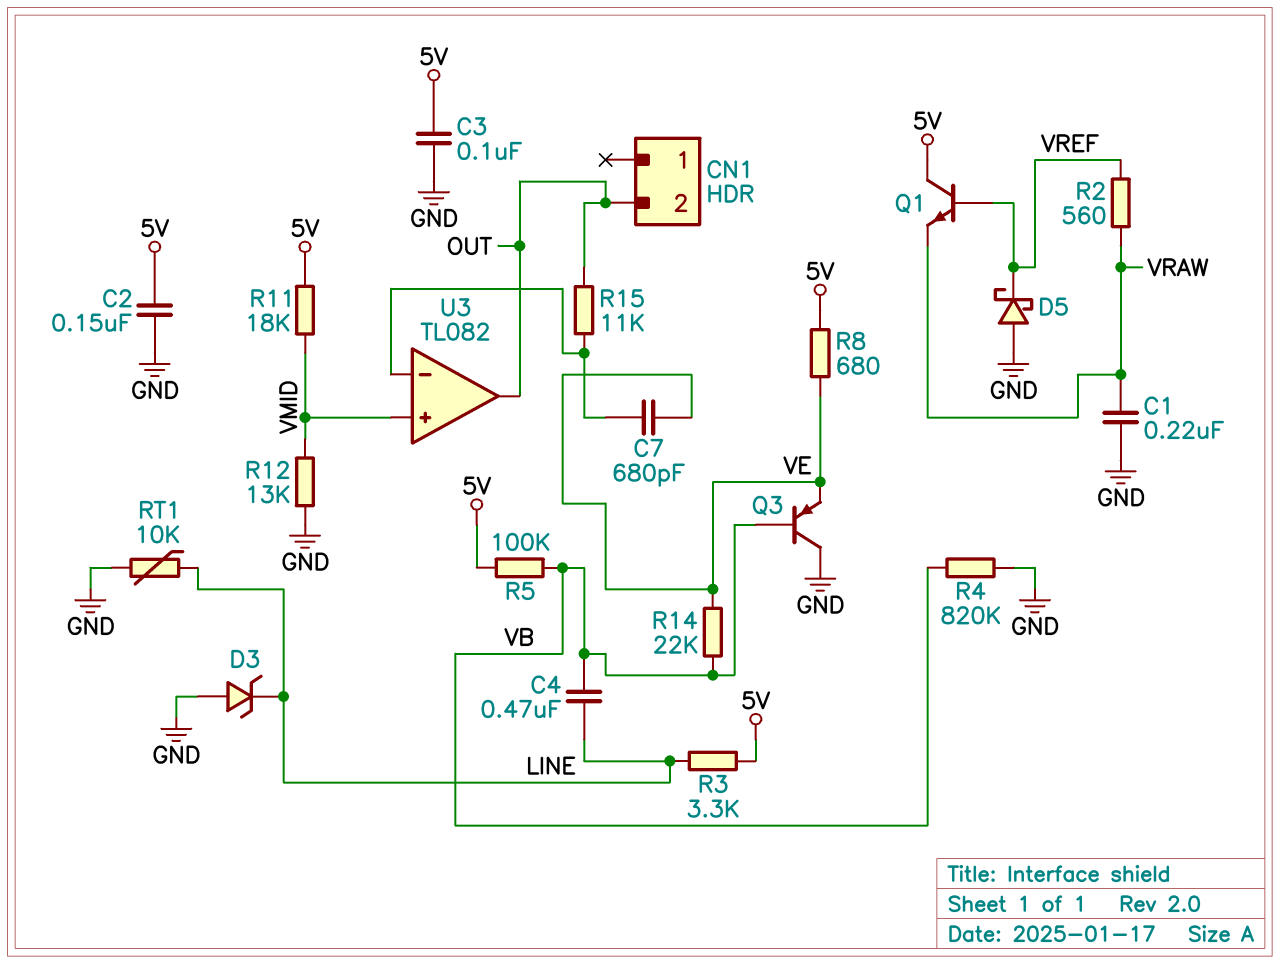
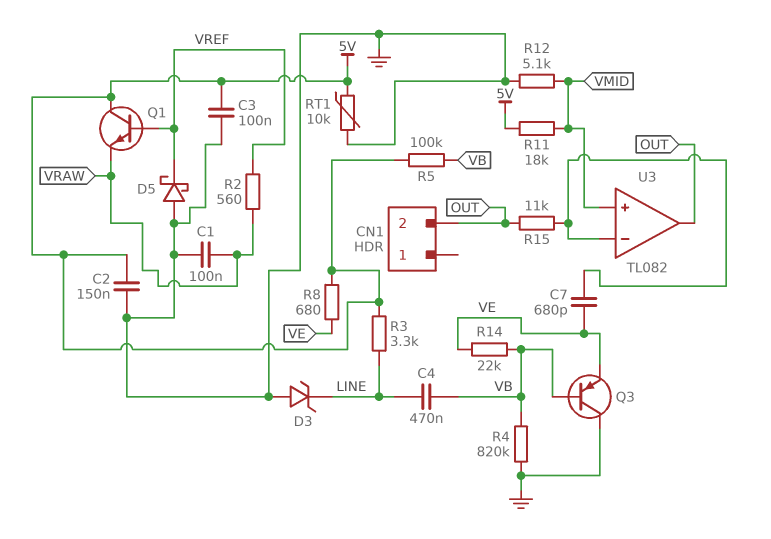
C1: 220nF (GND, VRAW) -> 100nF (GND, VRAW)
R12: 13k (GND, VMID) -> 5.1k (GND, VMID)
RT1: 10k (GND, LINE) -> 10k (5V, GND)

